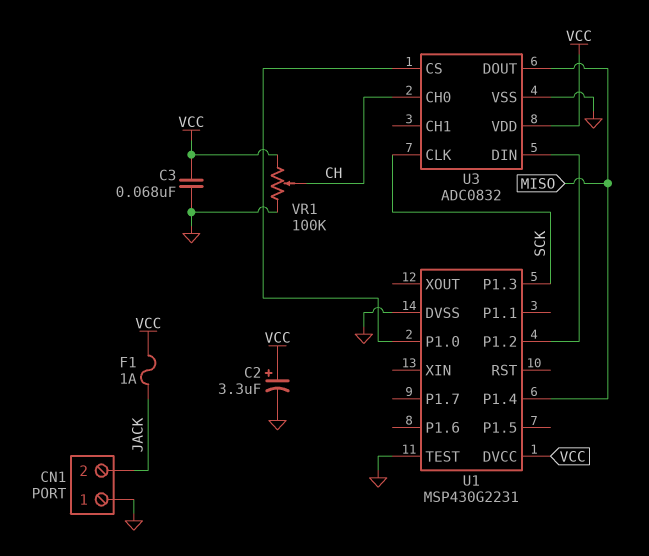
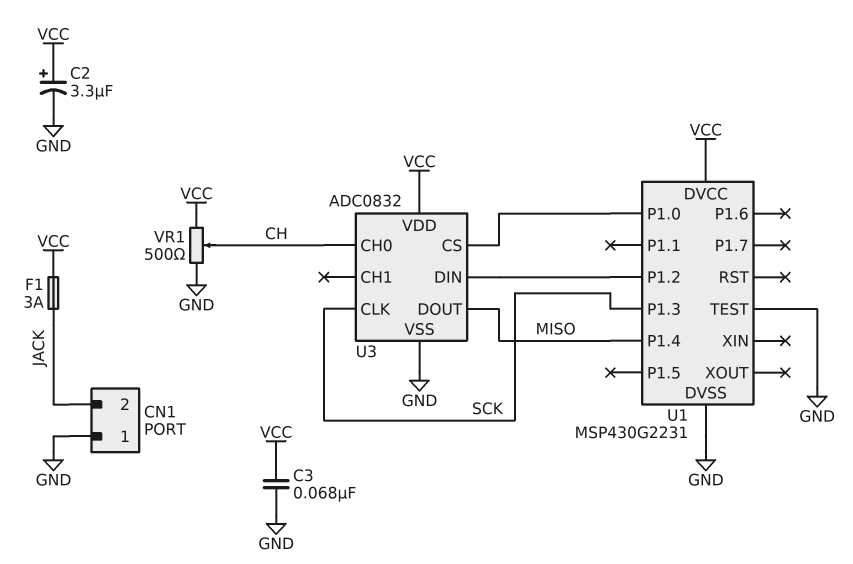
F1: 1A (JACK, VCC) -> 3A (JACK, VCC)
VR1: 100k (GND, VCC, wiper CH) -> 500 (GND, VCC, wiper CH)

